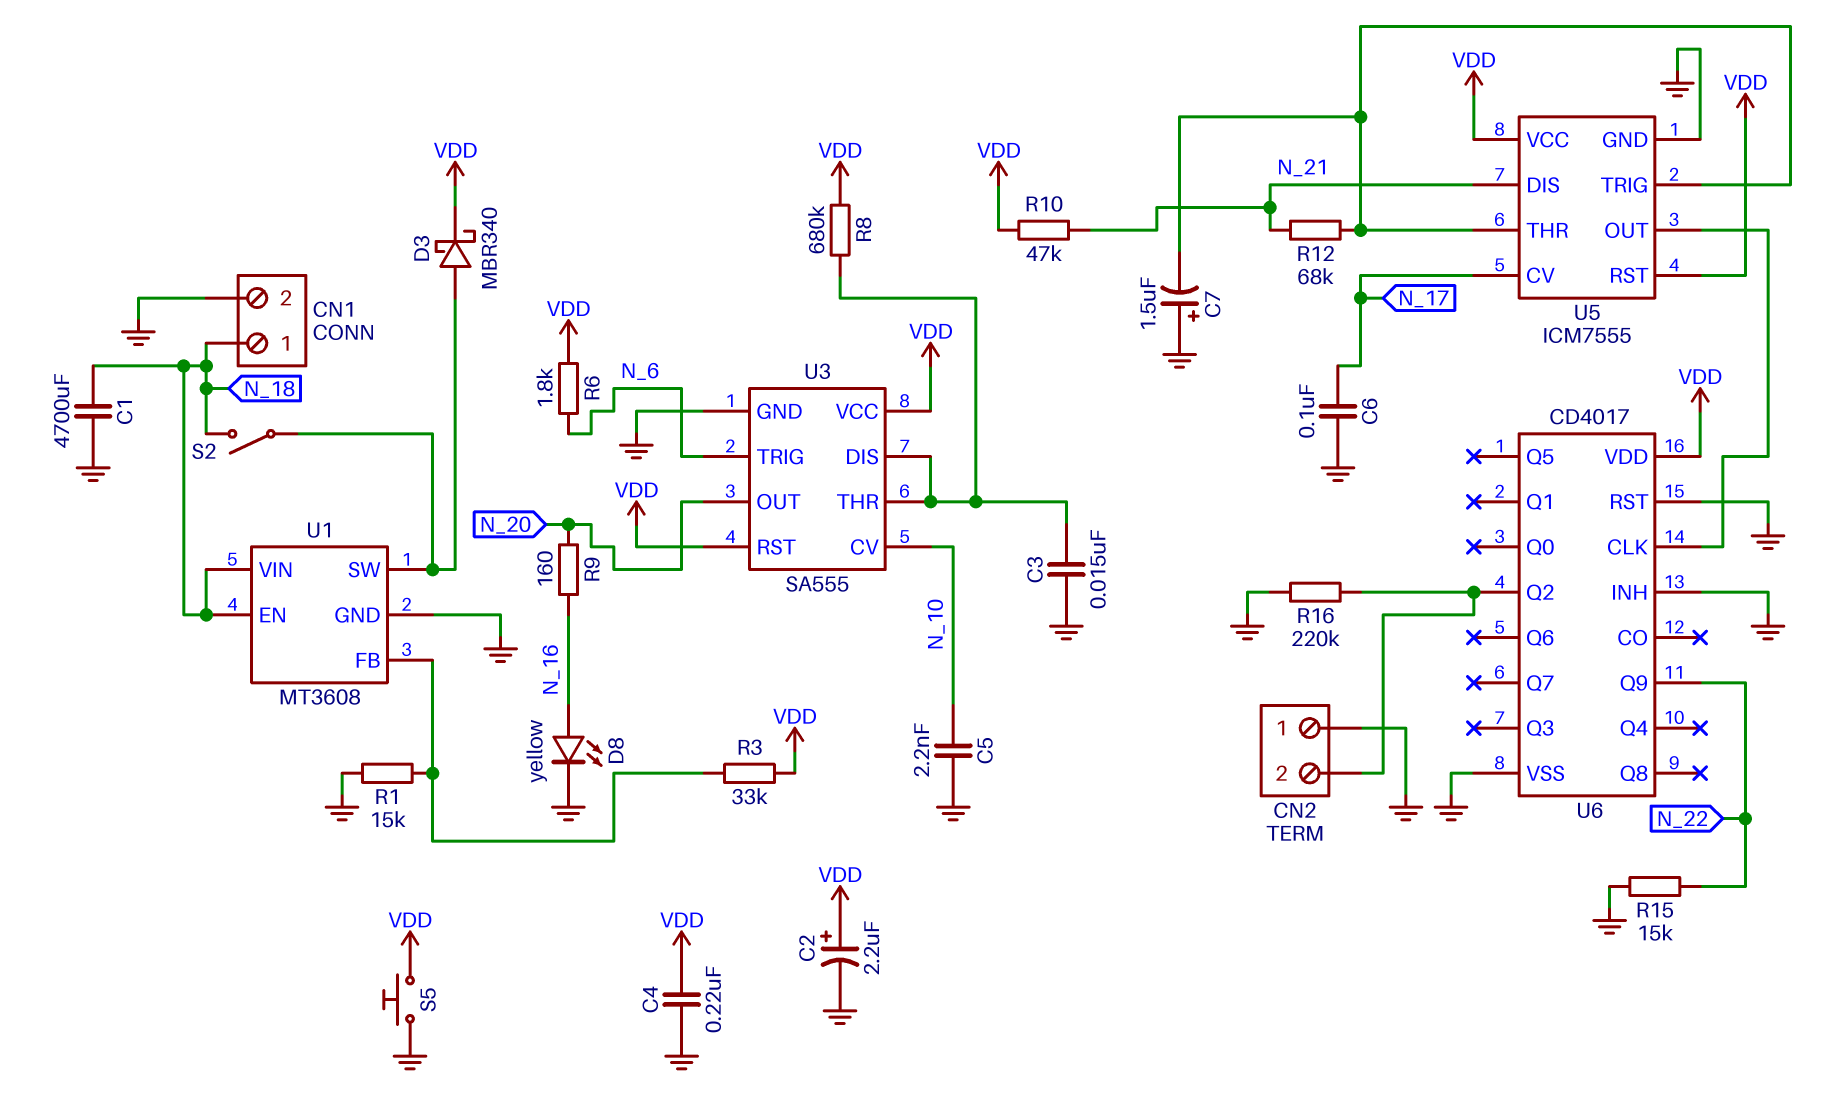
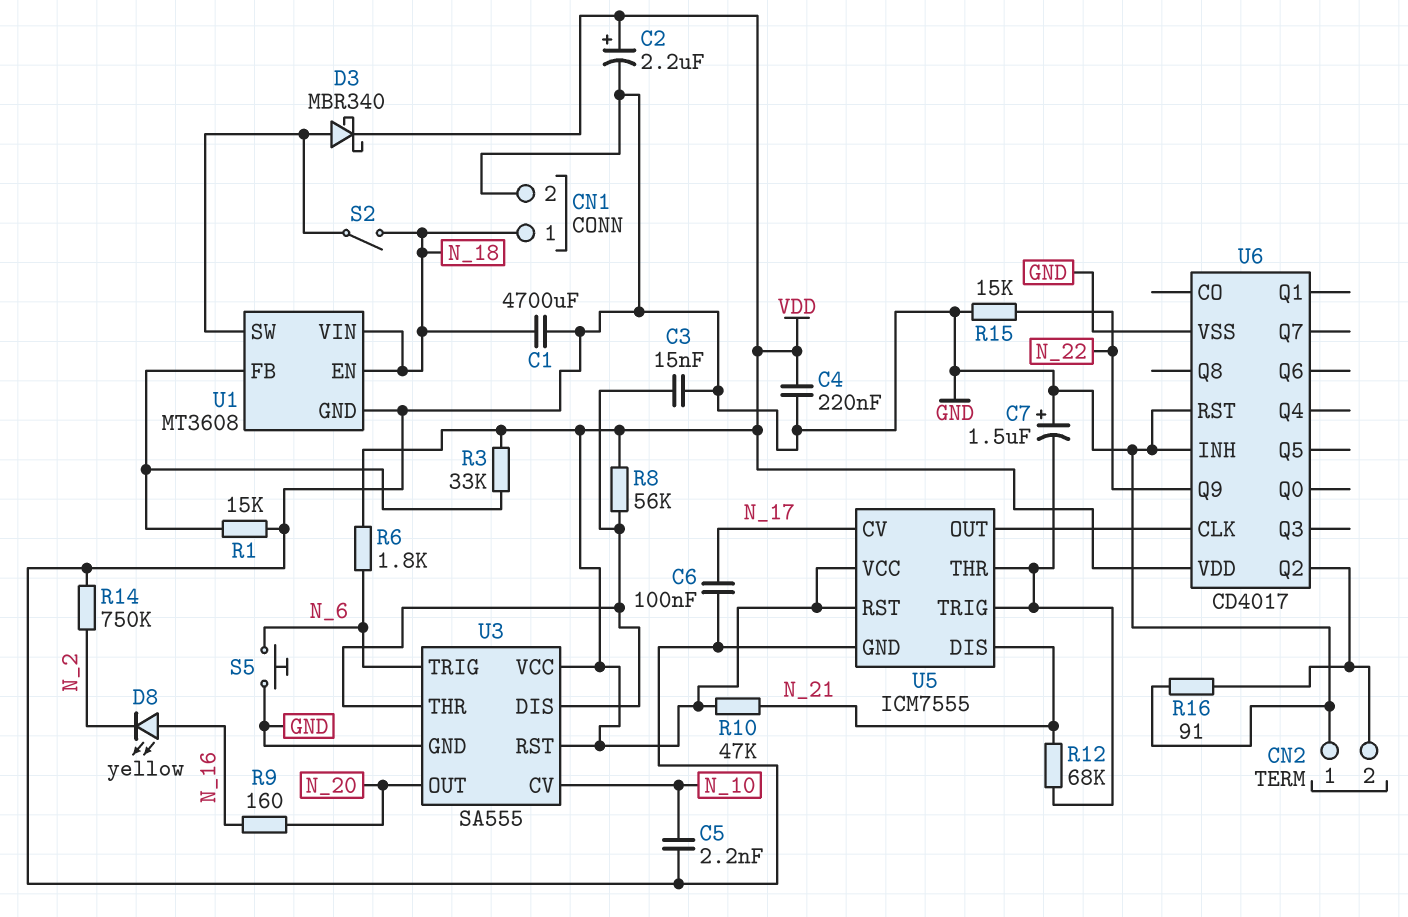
D8: LED yellow (A N_16, K GND) -> LED yellow (A N_16, K N_2)
R8: 680k (U3/DIS, VDD) -> 56k (U3/DIS, VDD)
R14: none -> 750k (GND, N_2)
R16: 220k (CN2/2, GND) -> 91 (CN2/2, GND)
S5: button (GND, VDD) -> button (GND, N_6)

